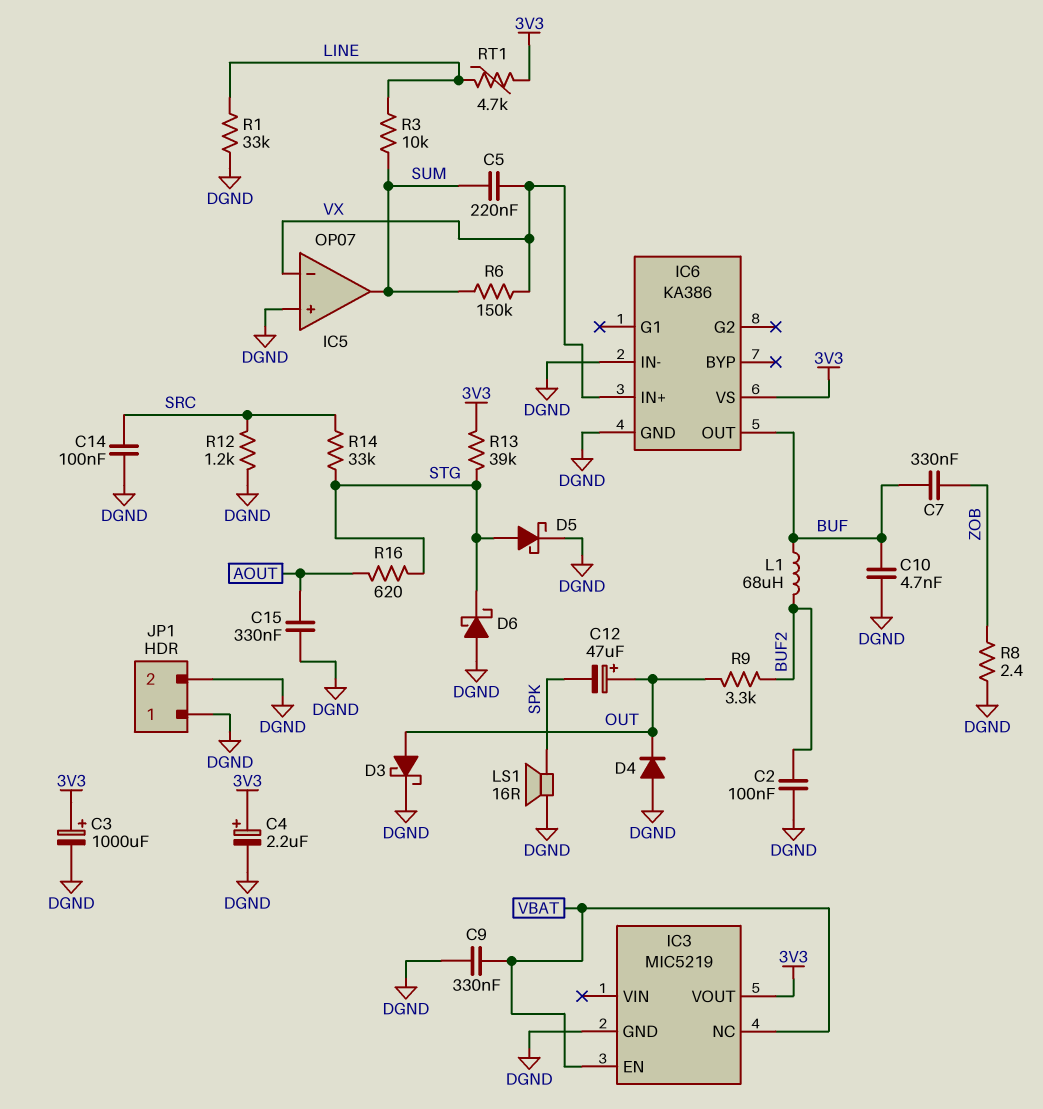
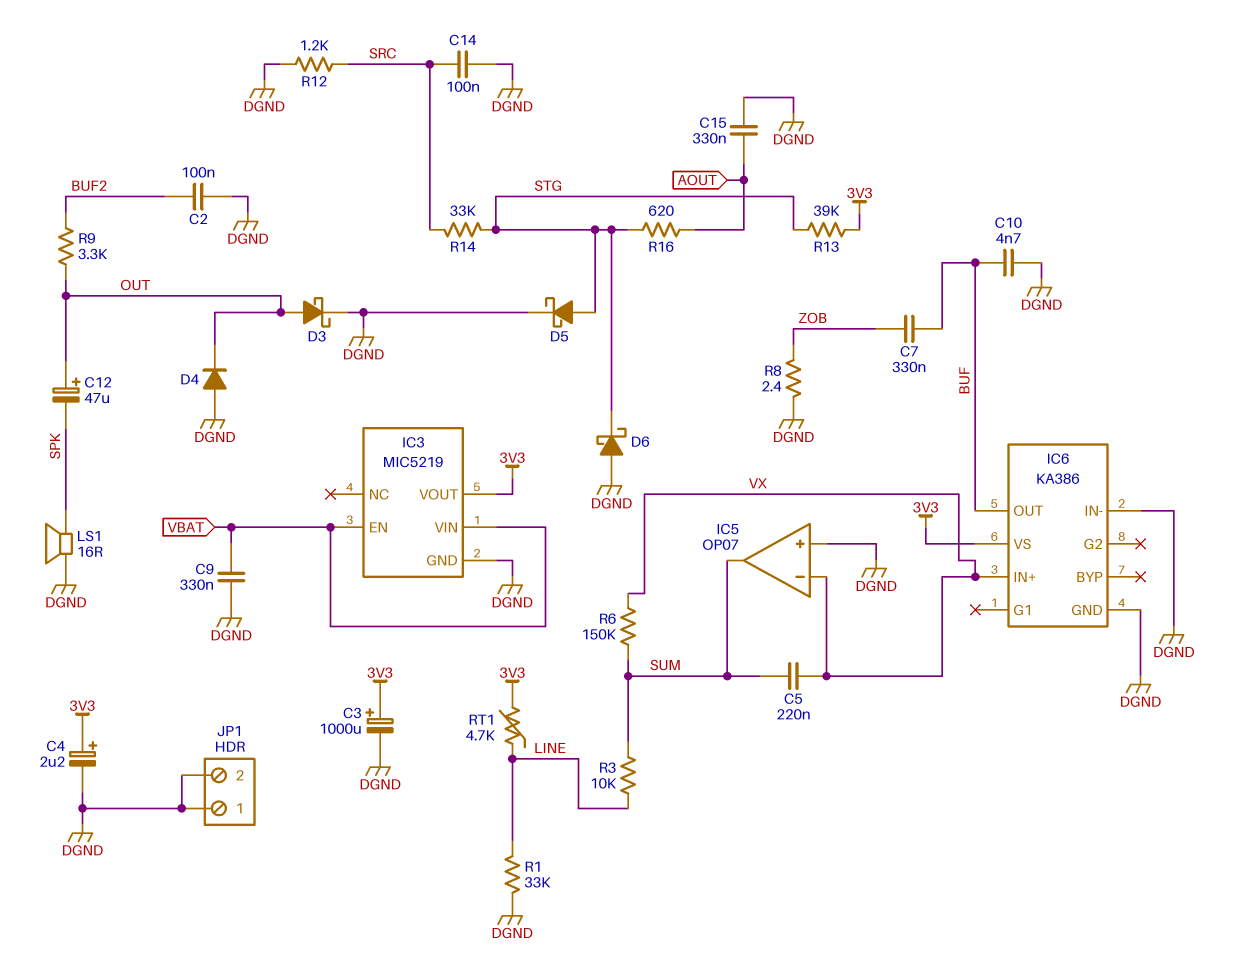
IC3 pin NC: VBAT -> none
IC3 pin VIN: none -> VBAT
L1: 68uH (BUF, BUF2) -> none

